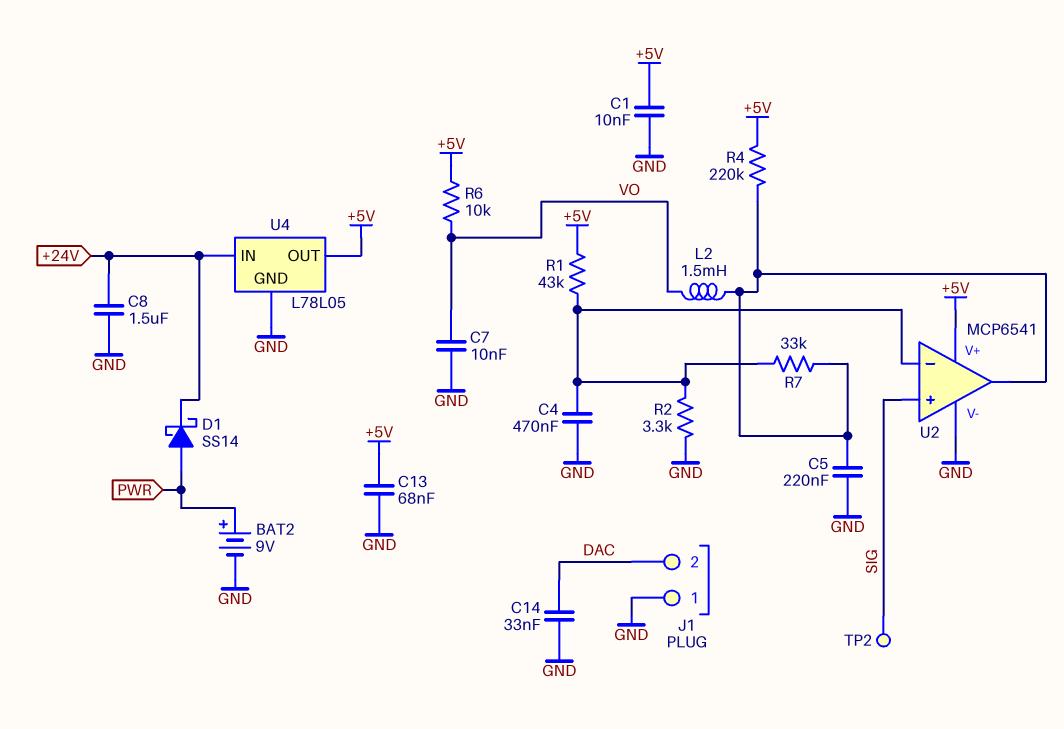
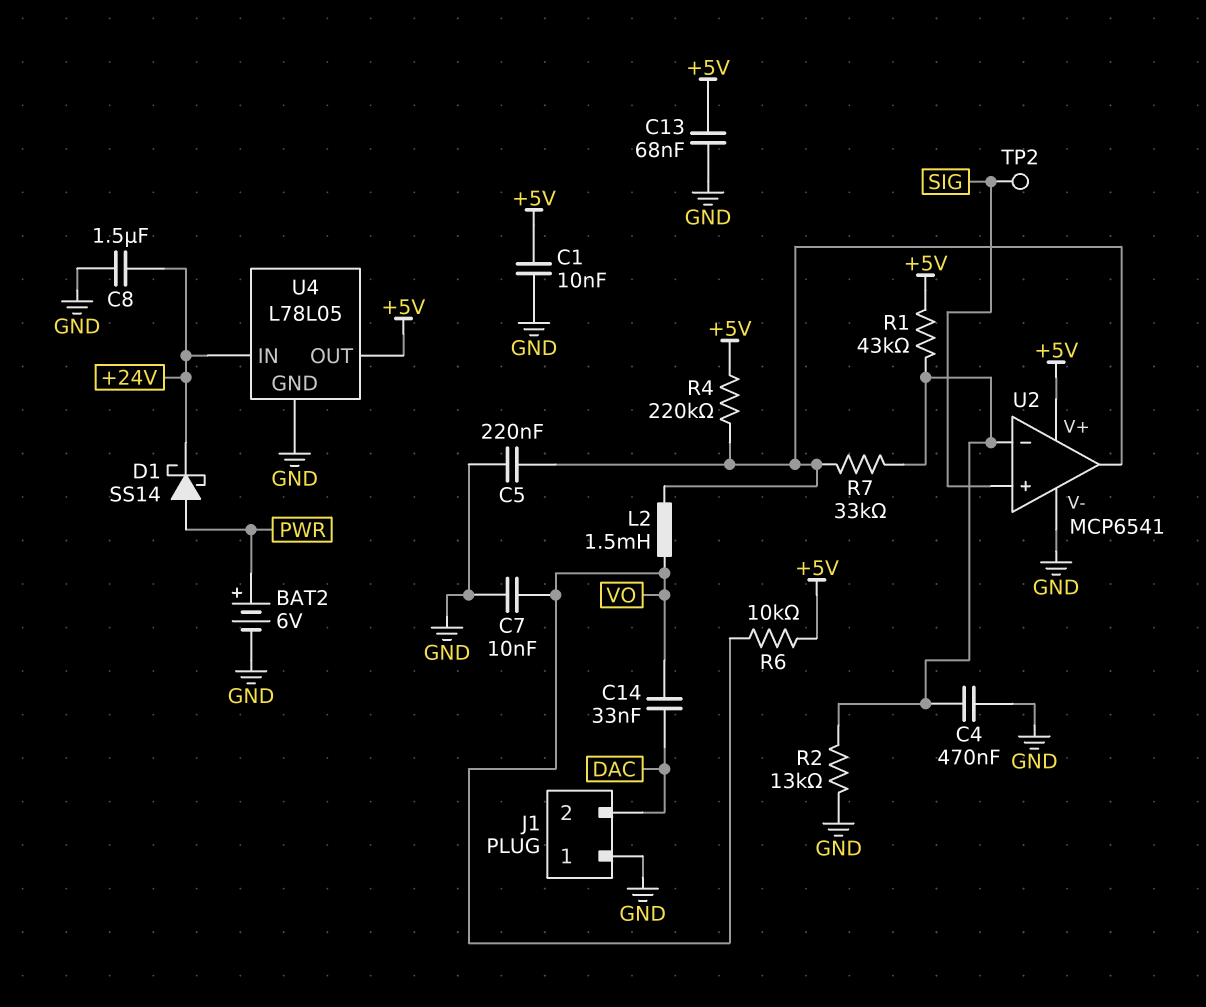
BAT2: 9V (plus PWR, minus GND) -> 6V (plus PWR, minus GND)
C14: 33nF (DAC, GND) -> 33nF (DAC, VO)
R2: 3.3k (GND, U2/in-) -> 13k (GND, U2/in-)

